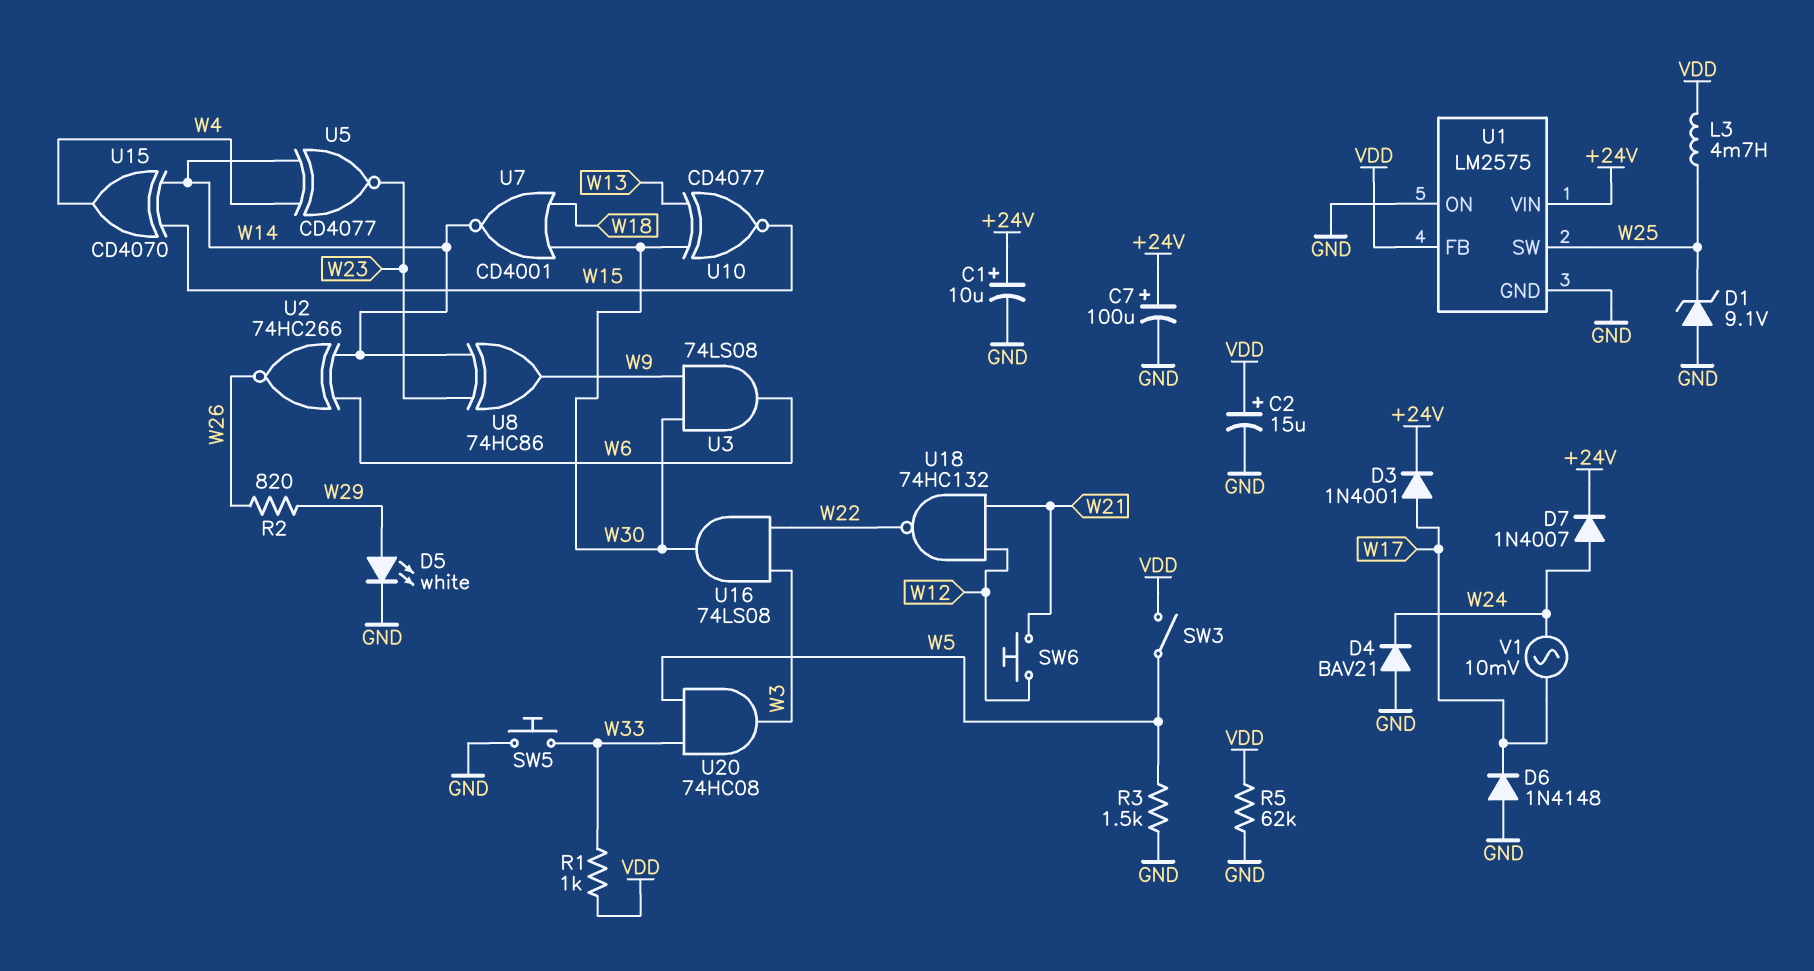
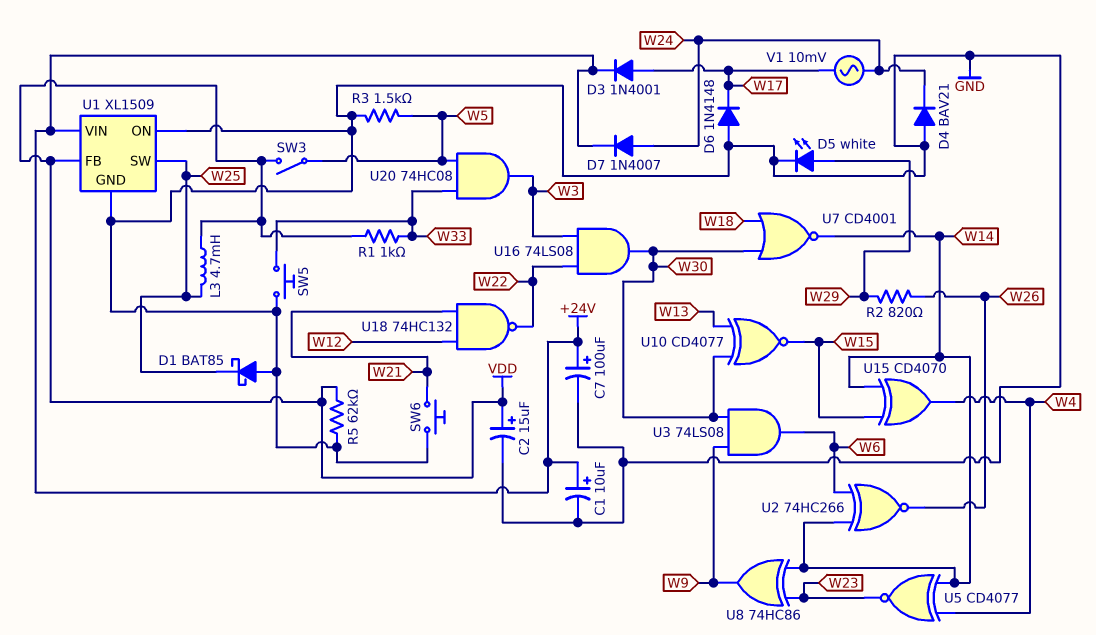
D1: zener 9.1V (A GND, K W25) -> schottky BAT85 (A GND, K W25)
SW6: button (W12, W21) -> button (GND, W21)
U1: LM2575 -> XL1509

